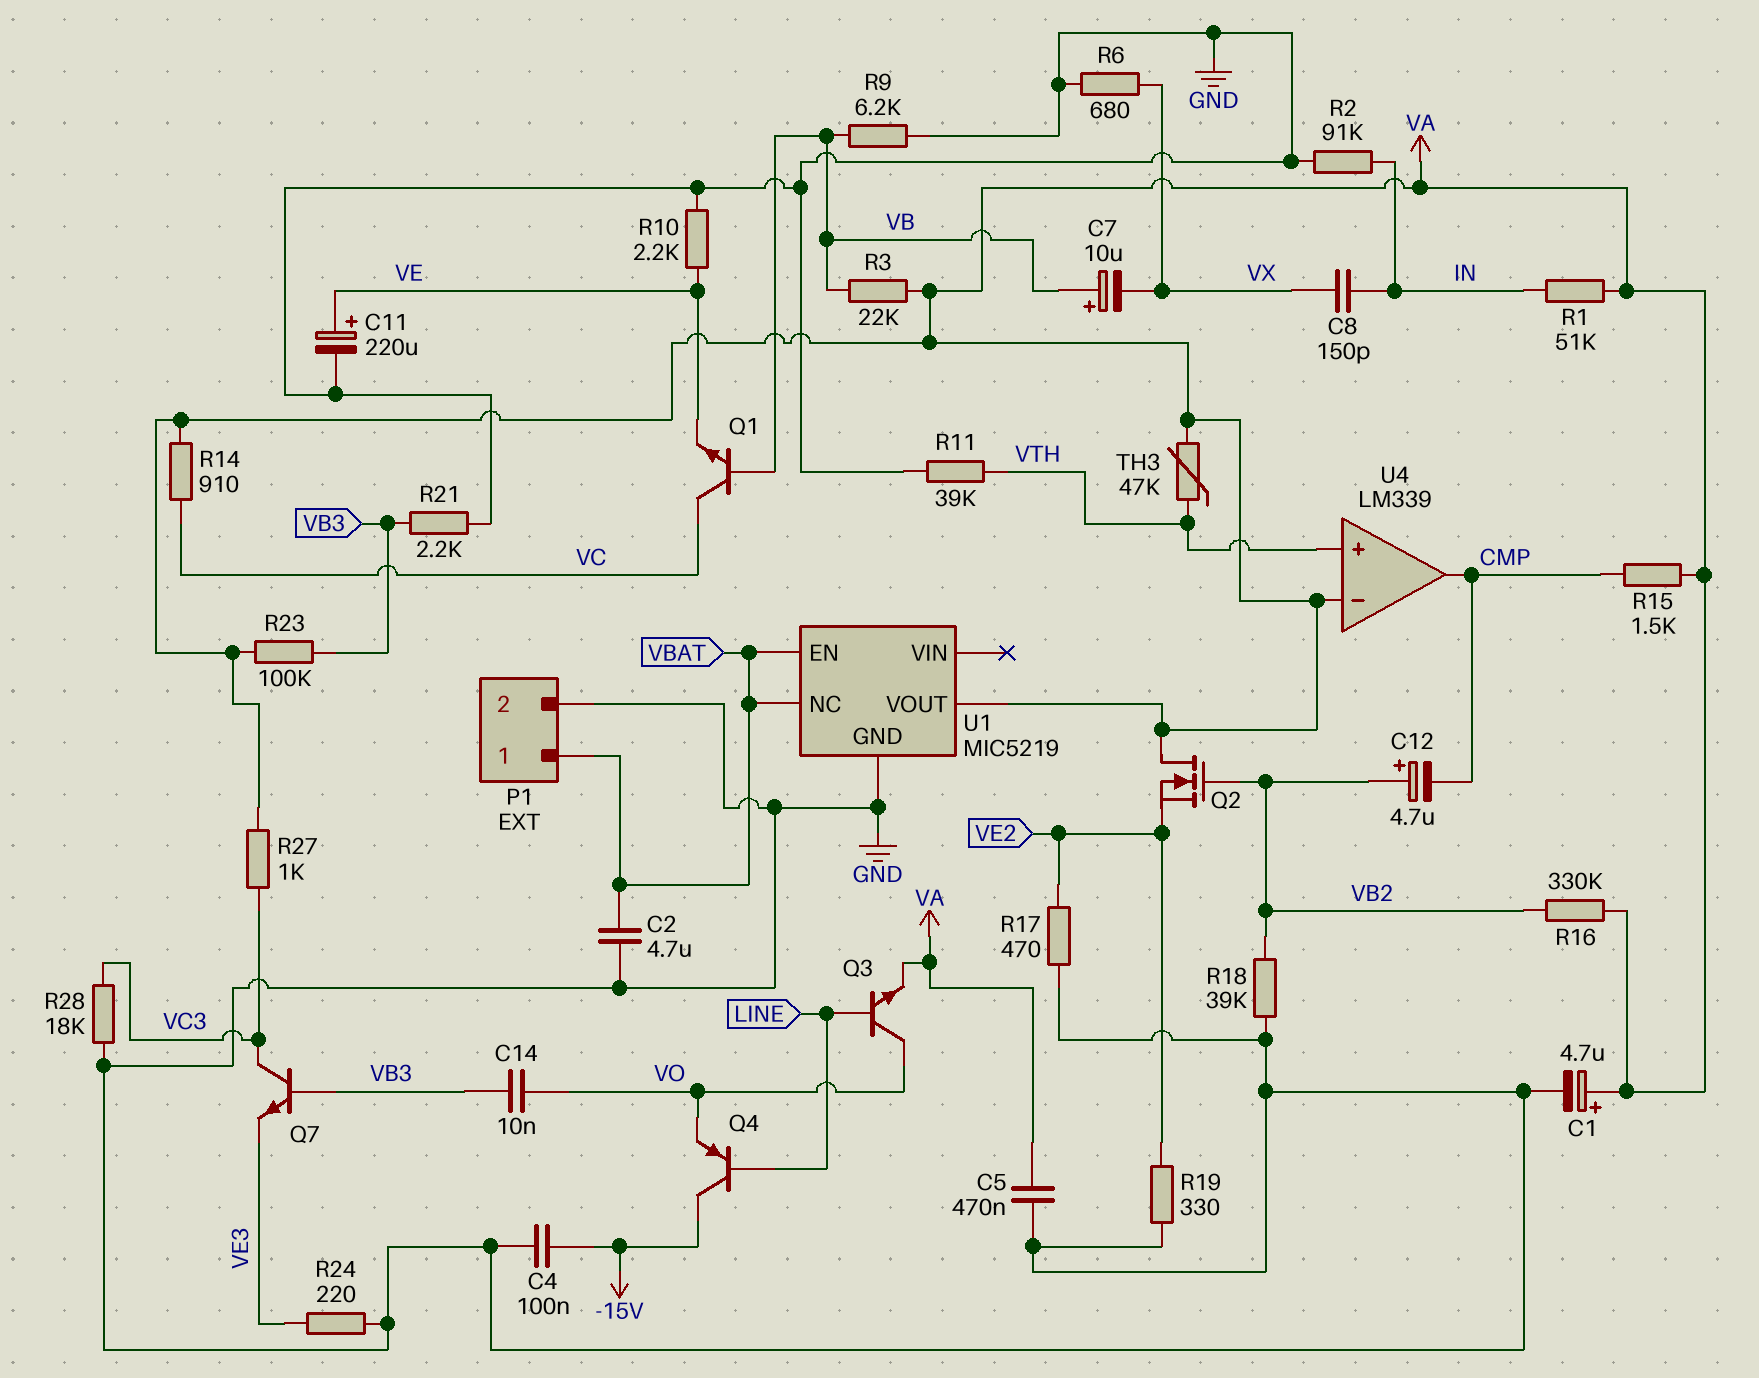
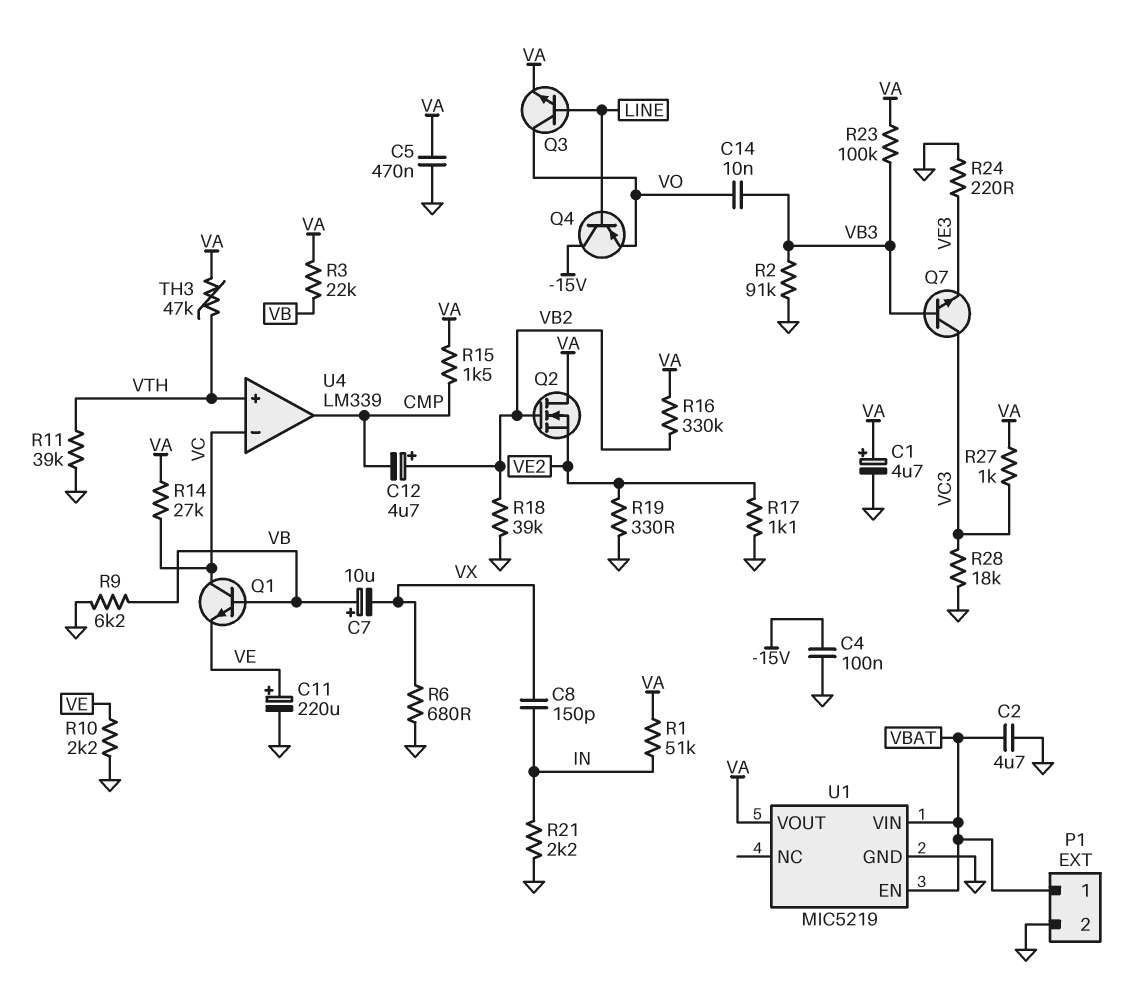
R2: 91k (GND, IN) -> 91k (GND, VB3)
R14: 910 (VA, VC) -> 27k (VA, VC)
R17: 470 (GND, VE2) -> 1.1k (GND, VE2)
R21: 2.2k (GND, VB3) -> 2.2k (GND, IN)
U1 pin NC: VBAT -> none
U1 pin VIN: none -> VBAT
U4 pin in-: VA -> VC

